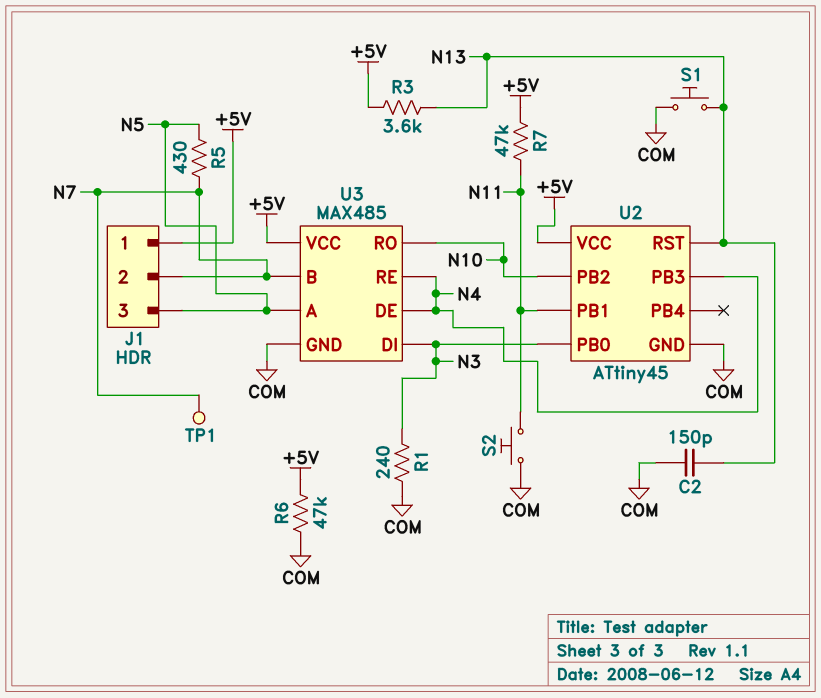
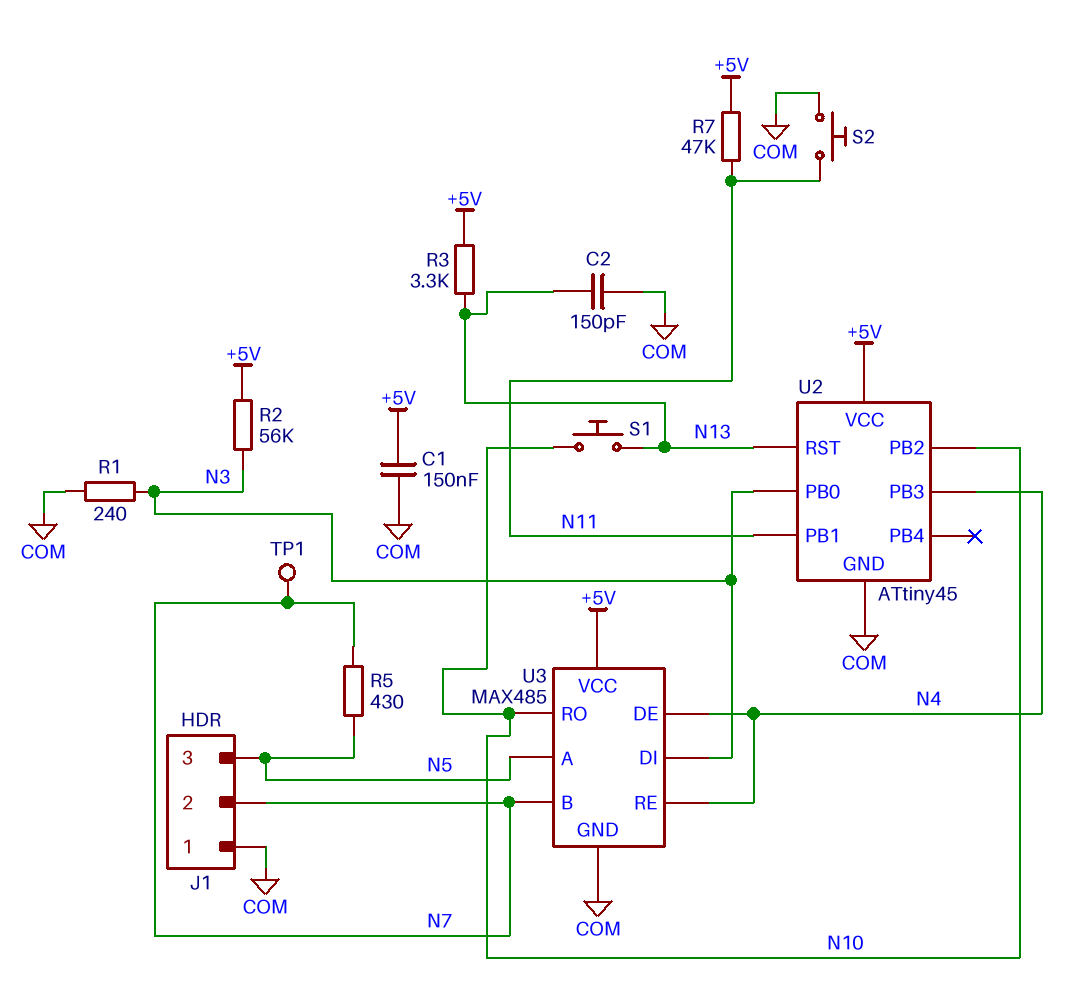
C1: none -> 150nF (+5V, COM)
J1 pin 1: +5V -> COM
R2: none -> 56k (+5V, N3)
R3: 3.6k (+5V, N13) -> 3.3k (+5V, N13)
R6: 47k (+5V, COM) -> none
S1: button (COM, N13) -> button (N10, N13)

